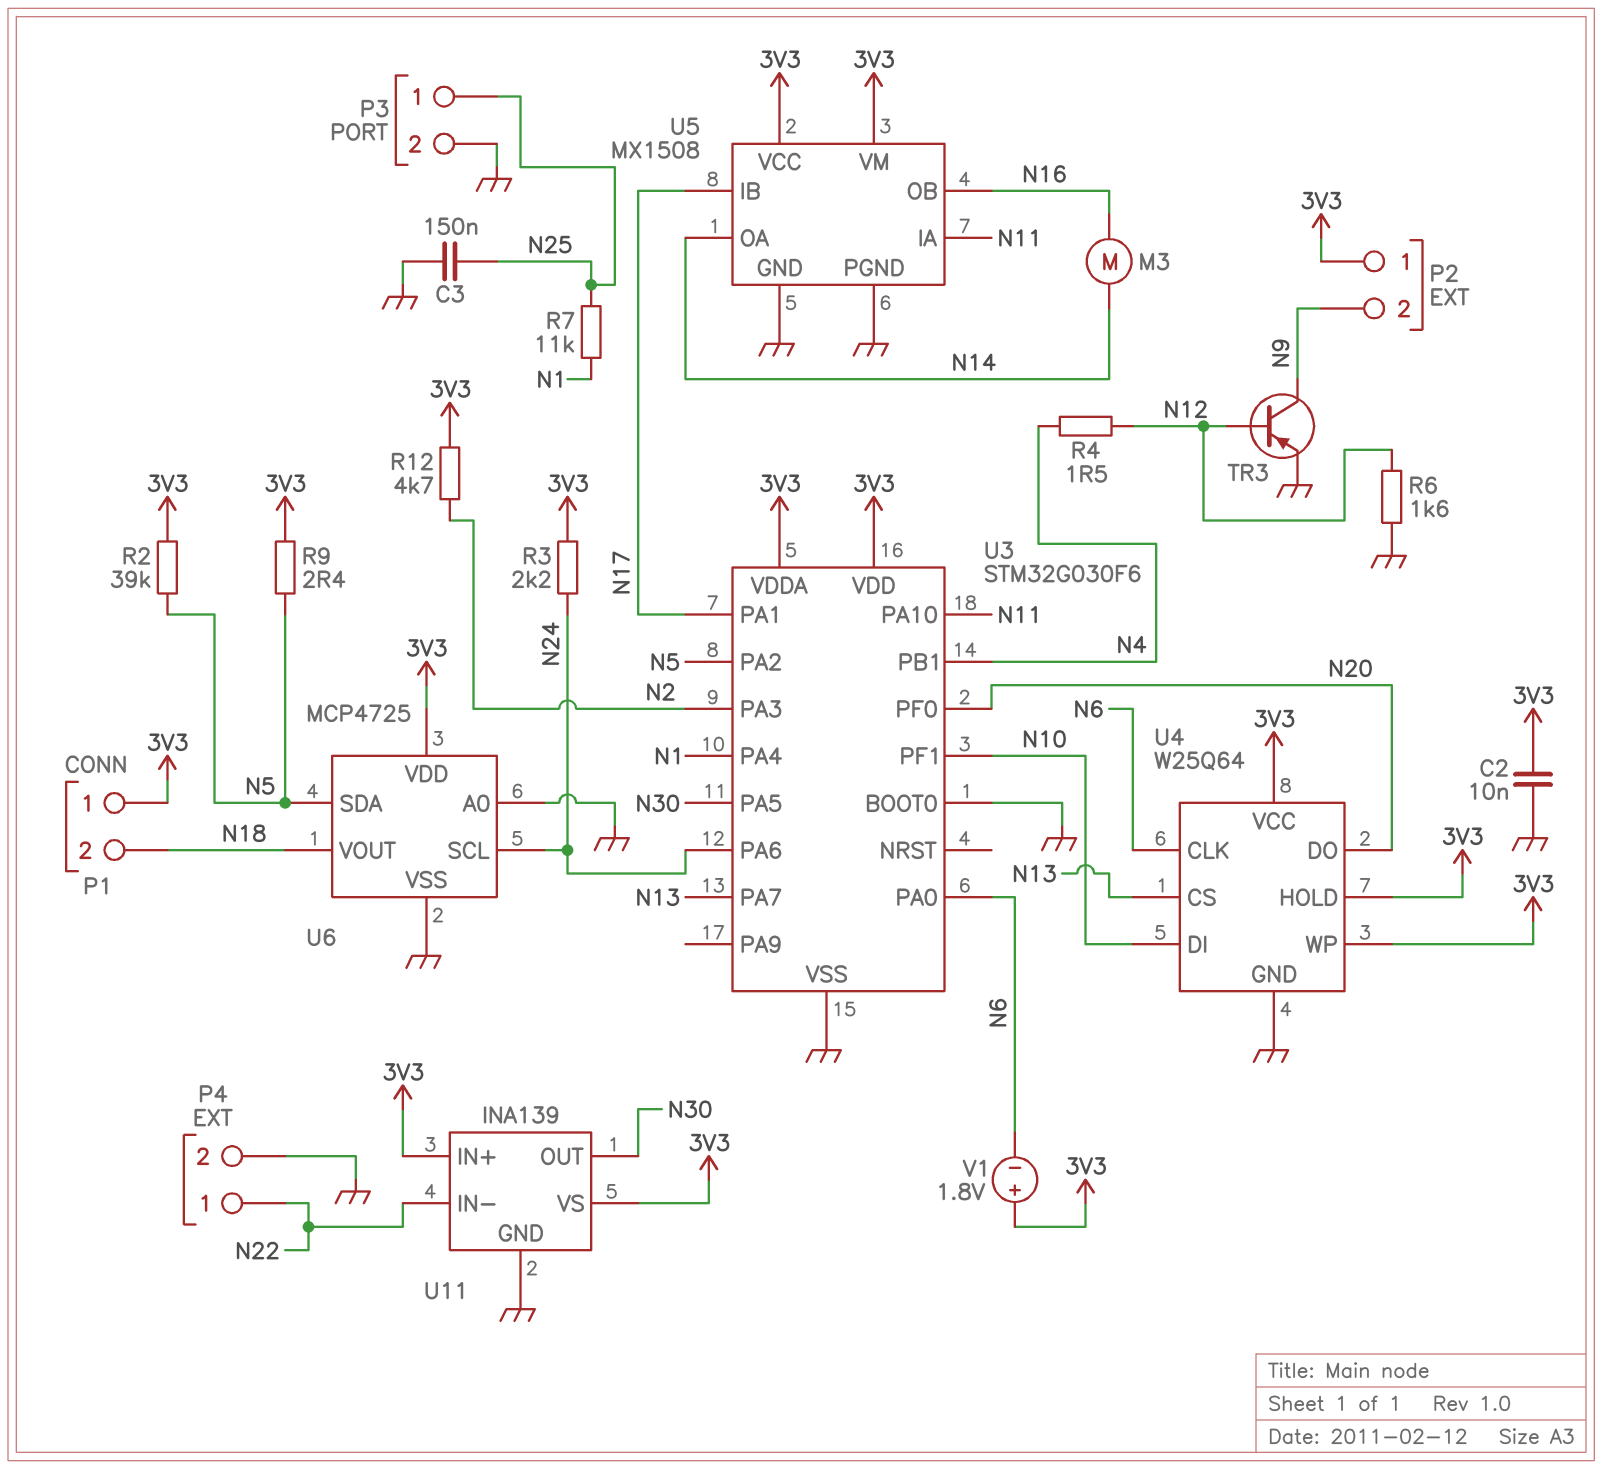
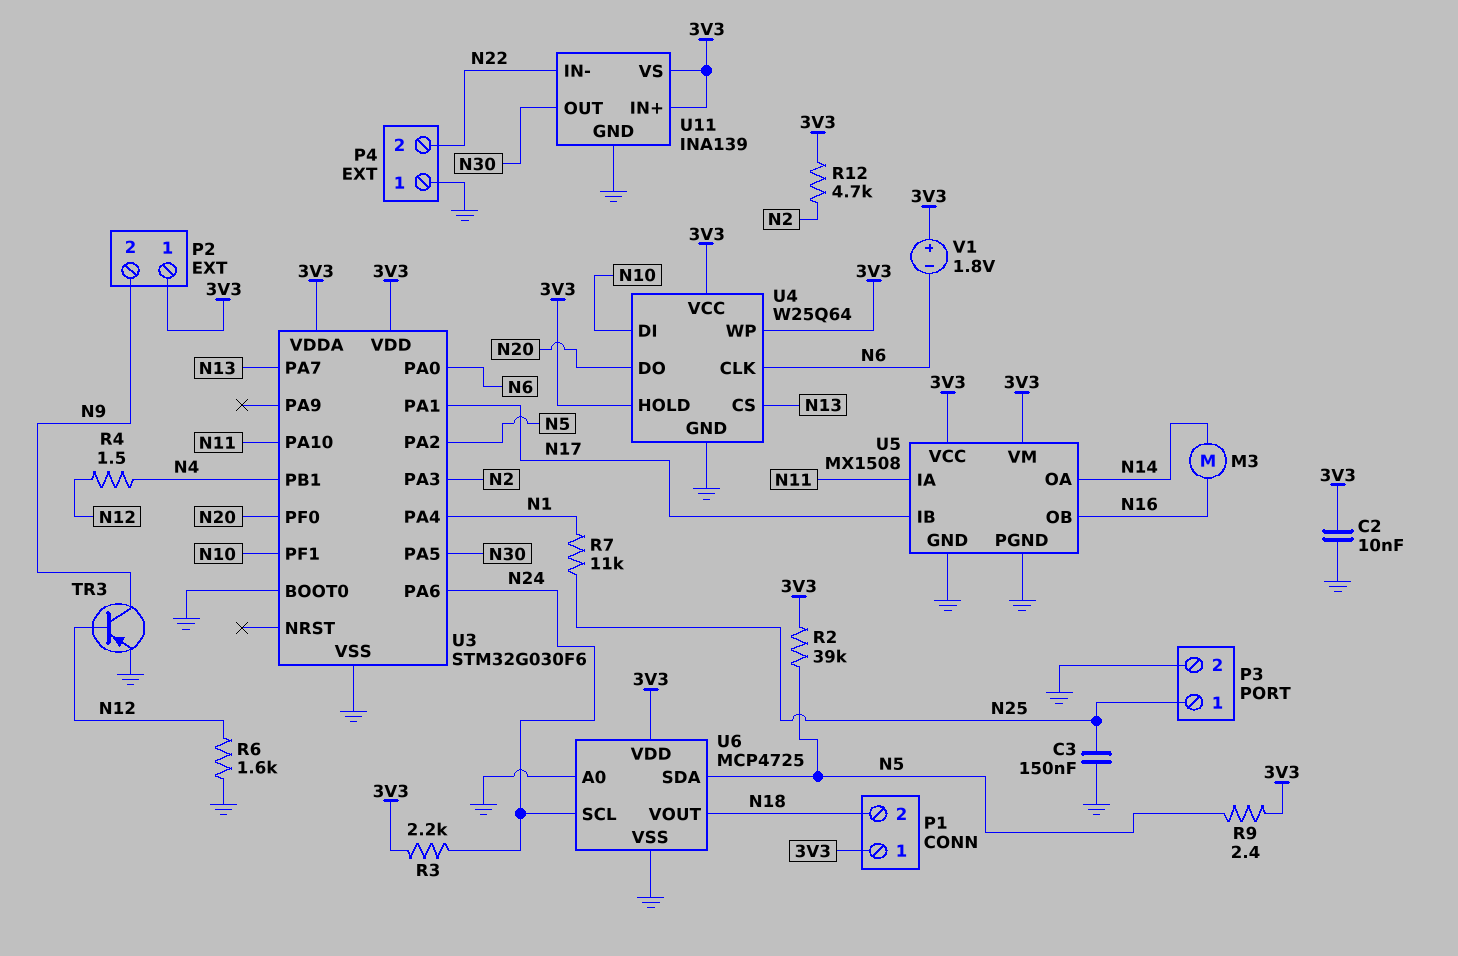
P4 pin 1: N22 -> GND
P4 pin 2: GND -> N22

